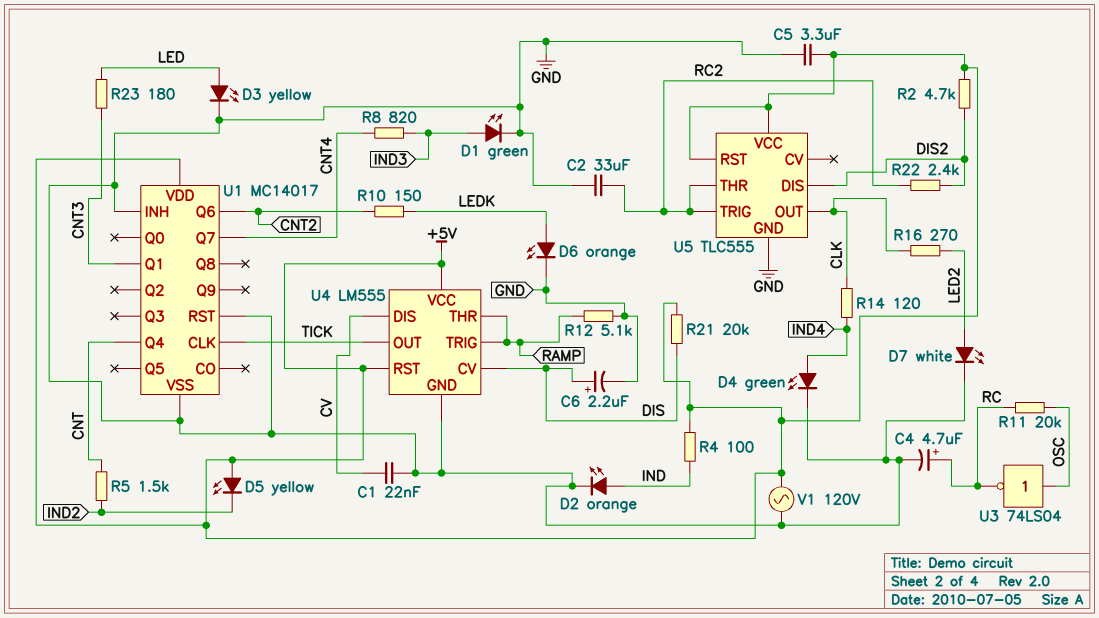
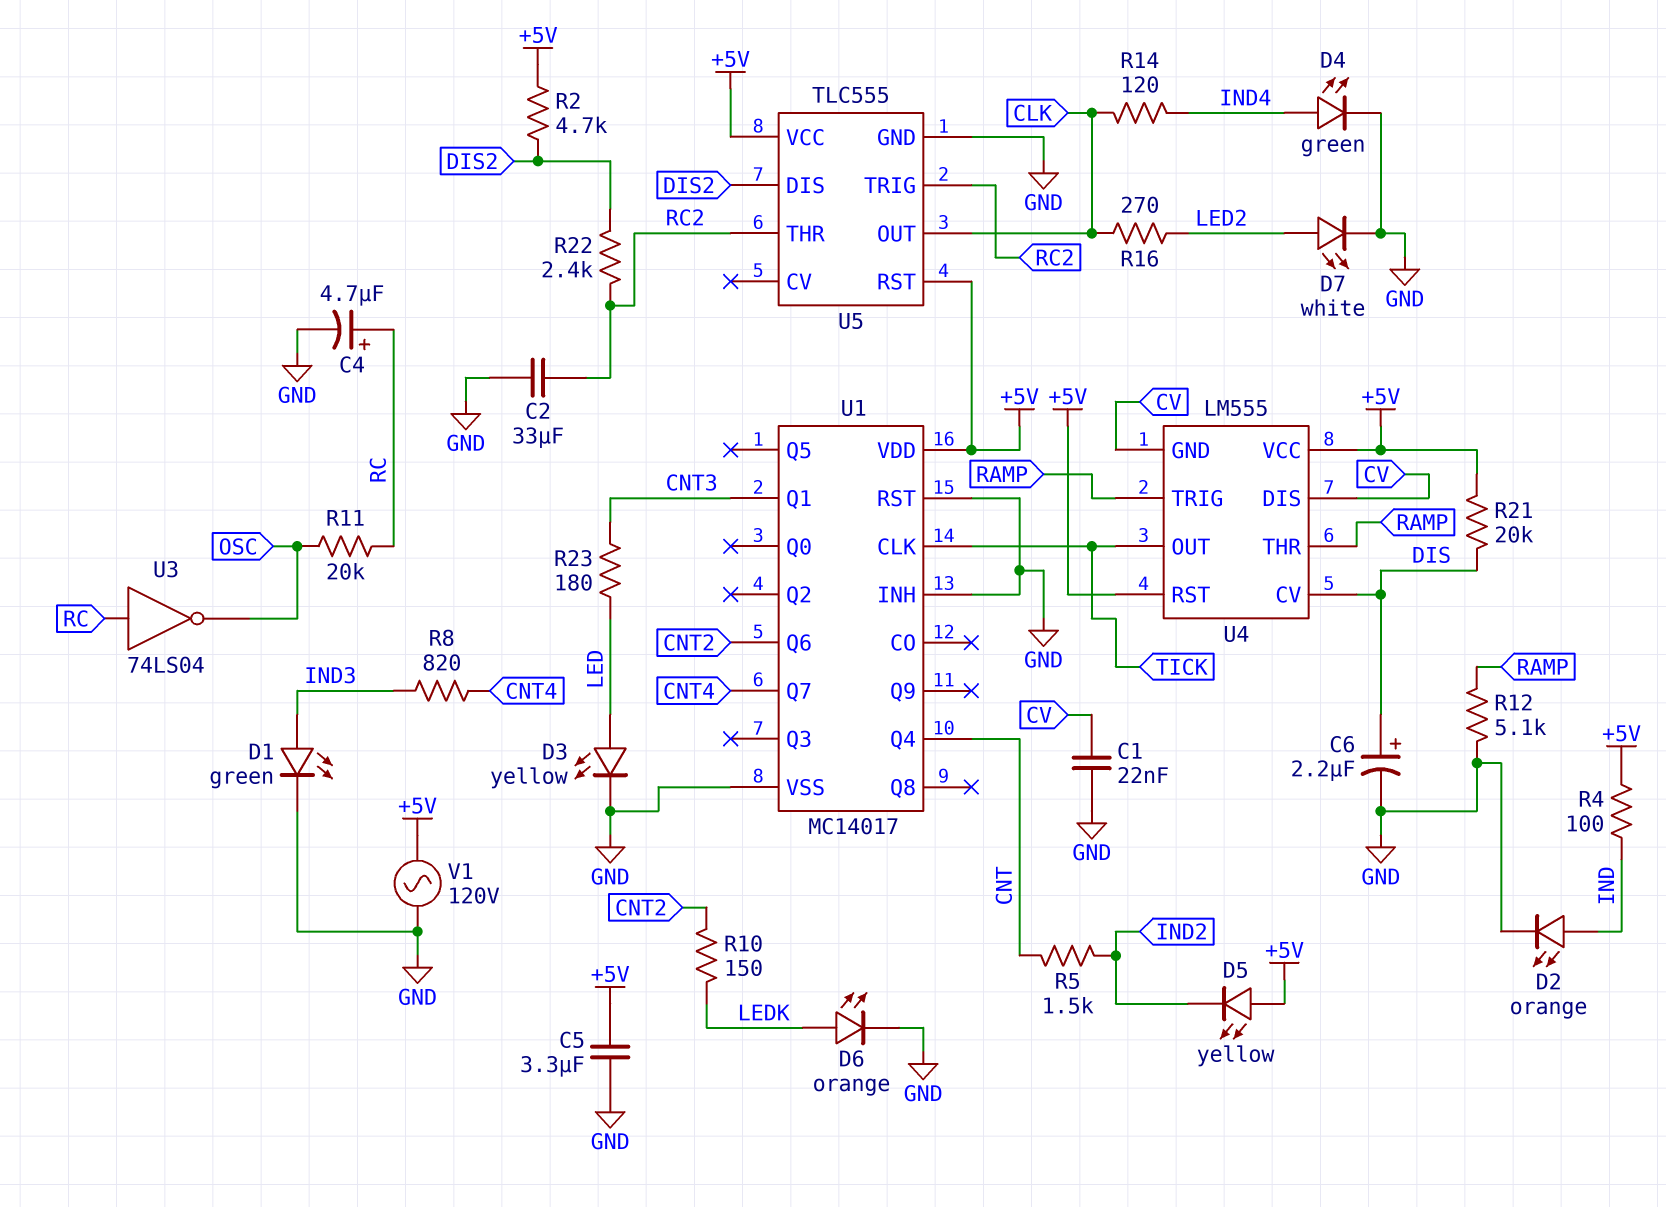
U3: NOT 74LS04 (in OSC, out RC) -> NOT 74LS04 (in RC, out OSC)
U4 pin GND: GND -> CV

